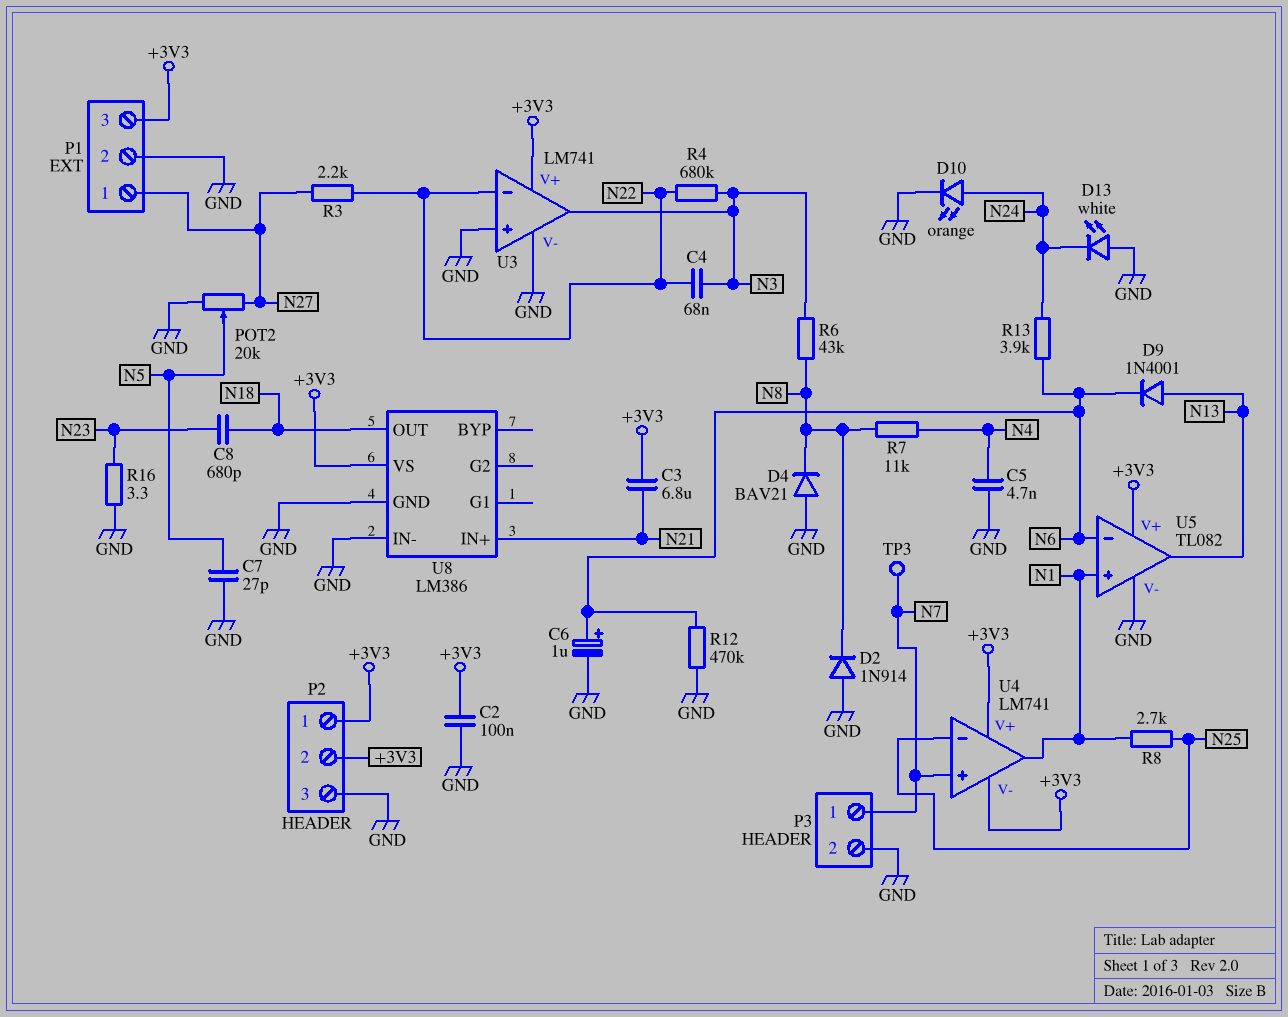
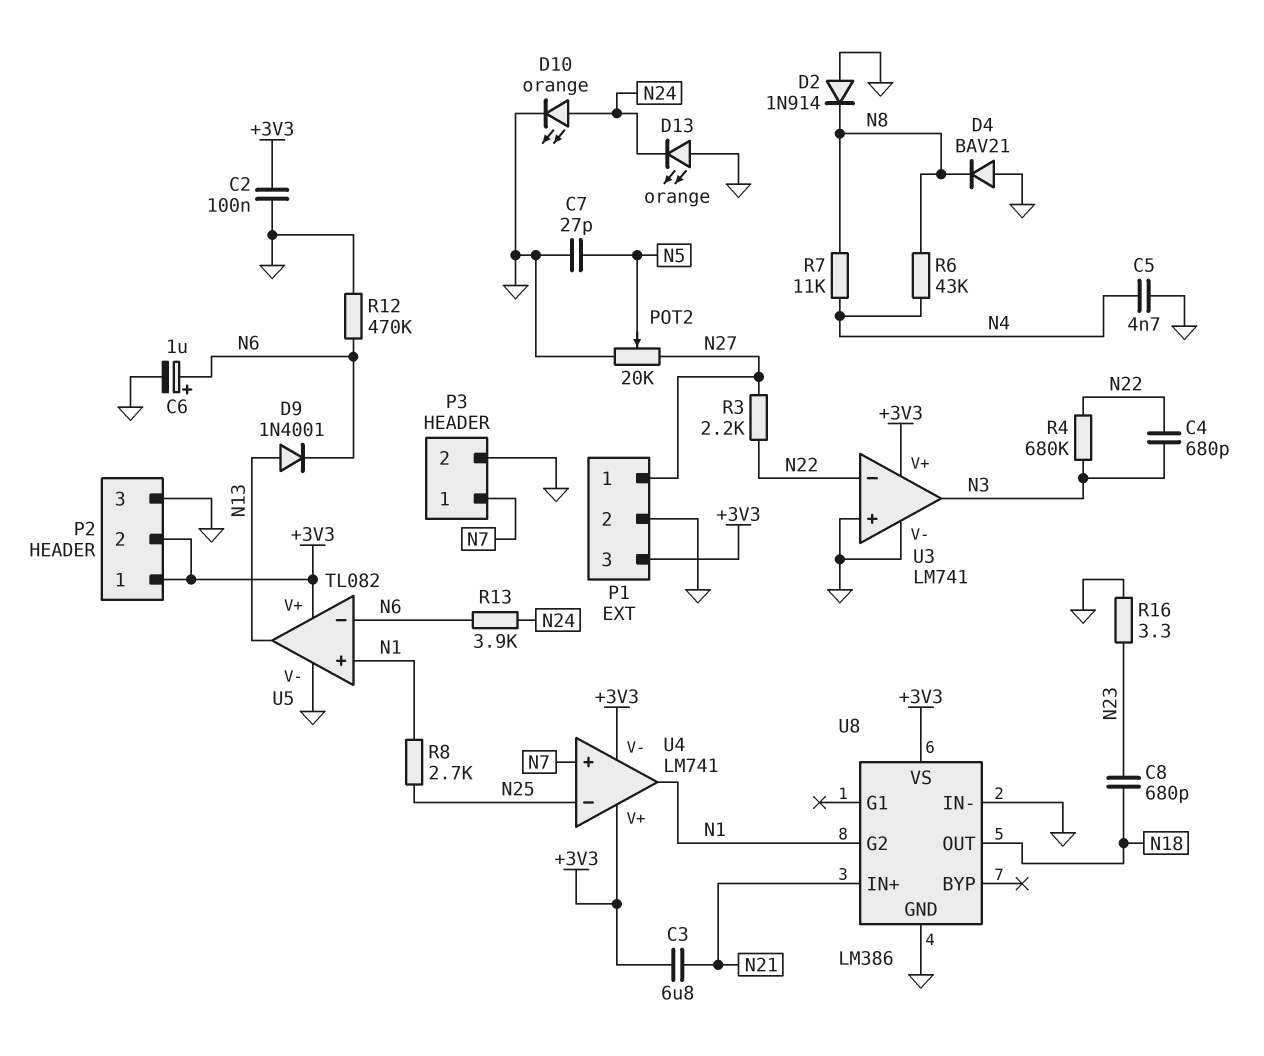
C4: 68nF (N3, N22) -> 680pF (N3, N22)
D13: LED white (A GND, K N24) -> LED orange (A GND, K N24)
R6: 43k (N3, N8) -> 43k (N4, N8)
TP3: test point (N7) -> none
U8 pin G2: none -> N1

